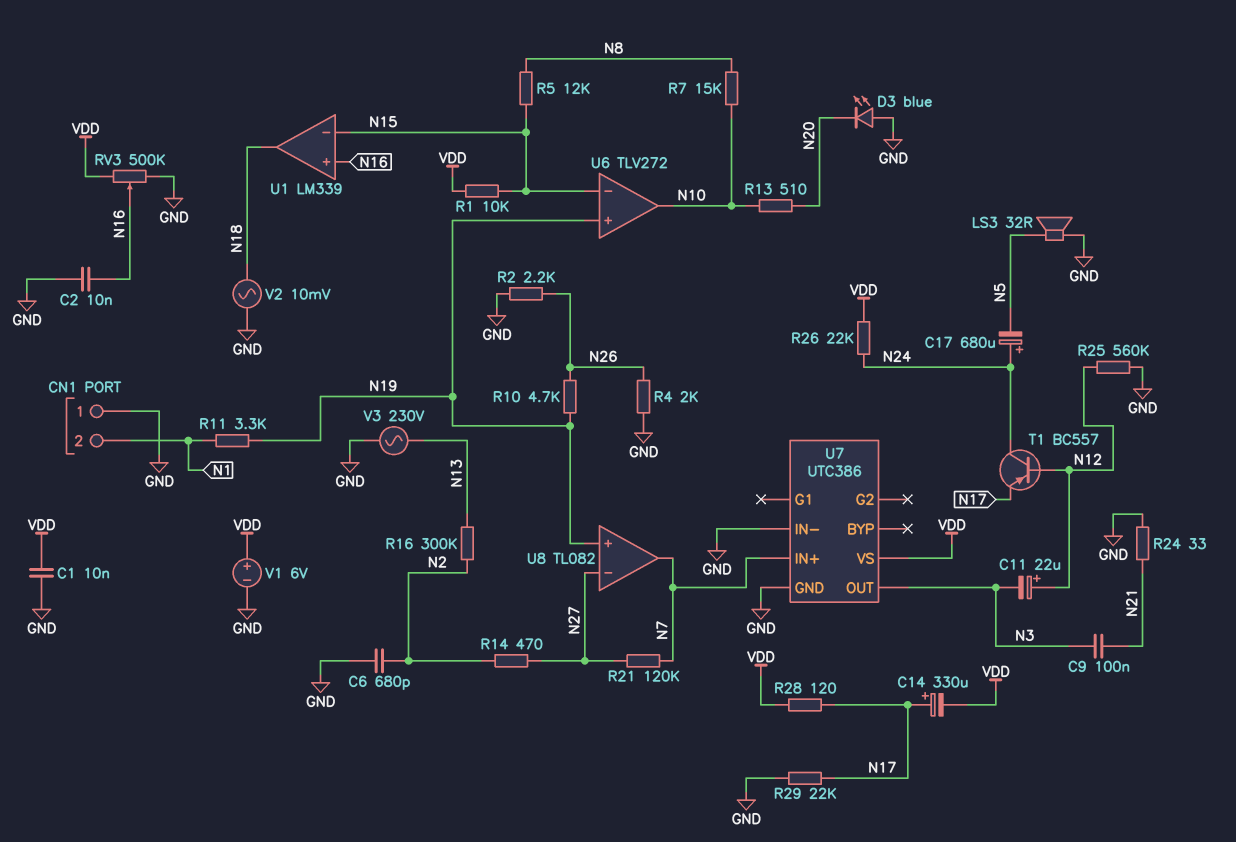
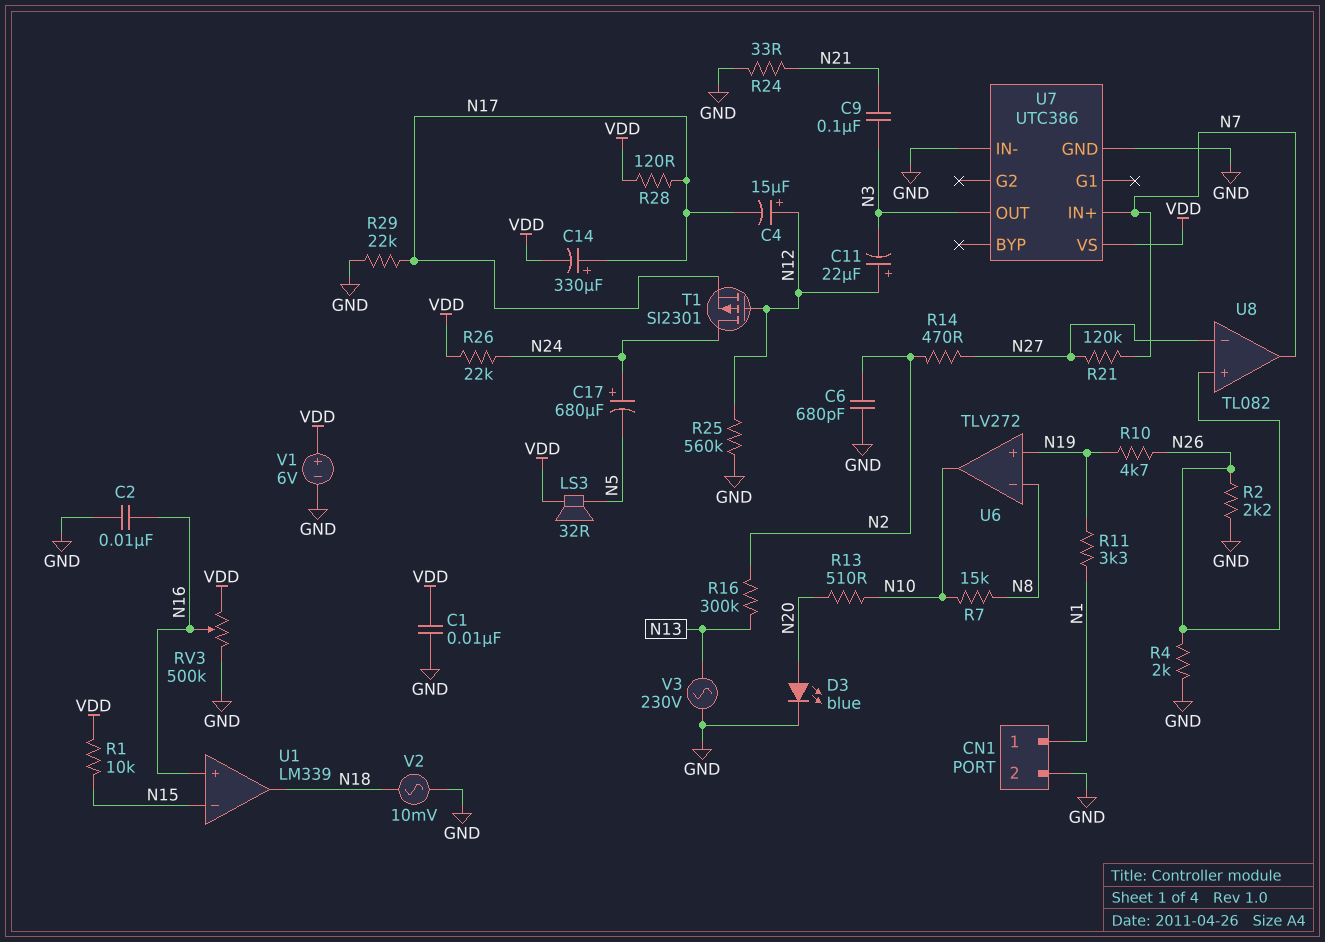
C4: none -> 15uF (plus N12, minus N17)
CN1 pin 1: GND -> N1
CN1 pin 2: N1 -> GND
D3: LED blue (A GND, K N20) -> LED blue (A N20, K GND)
LS3: speaker 32R (GND, N5) -> speaker 32R (N5, VDD)
R5: 12k (N8, N15) -> none
T1: PNP BC557 (B N12, C N24, E N17) -> PMOS SI2301 (G N12, D N24, S N17)
U6 pin in-: N15 -> N8
U8 pin in+: N19 -> N26

